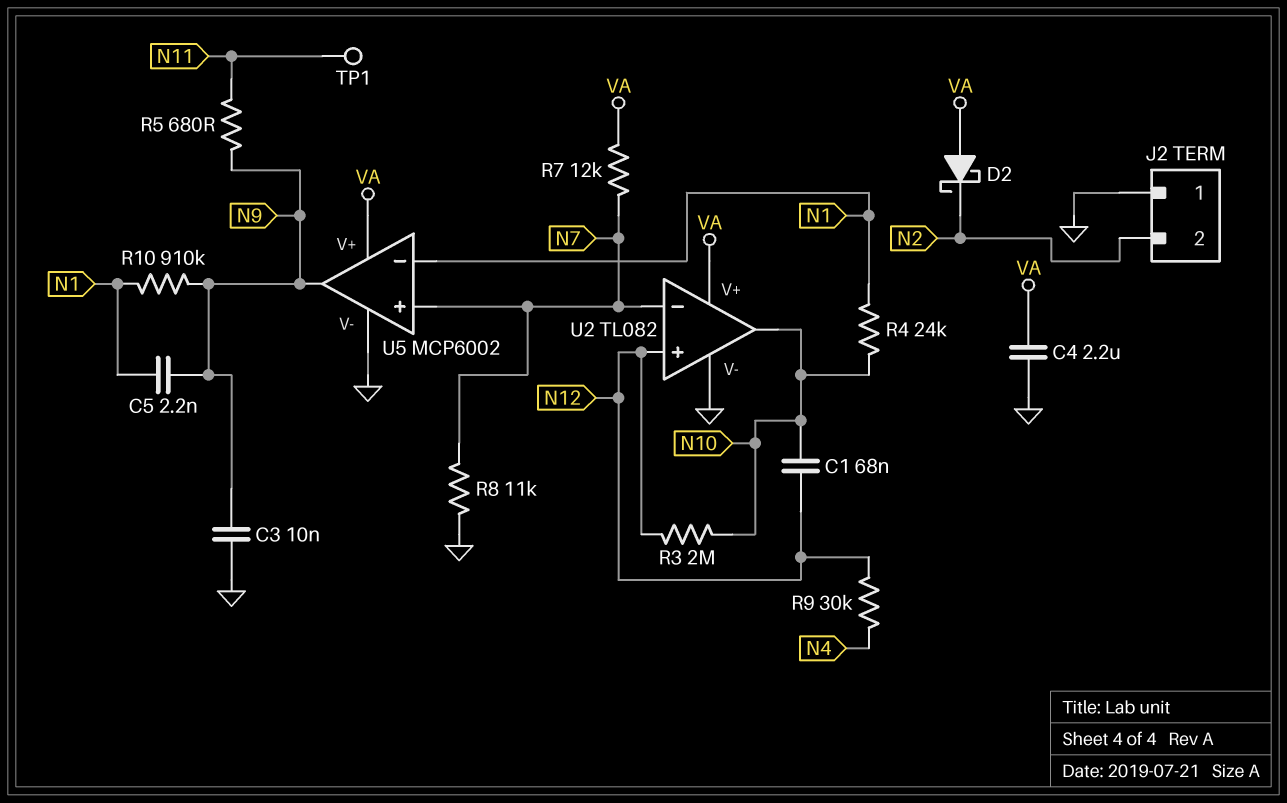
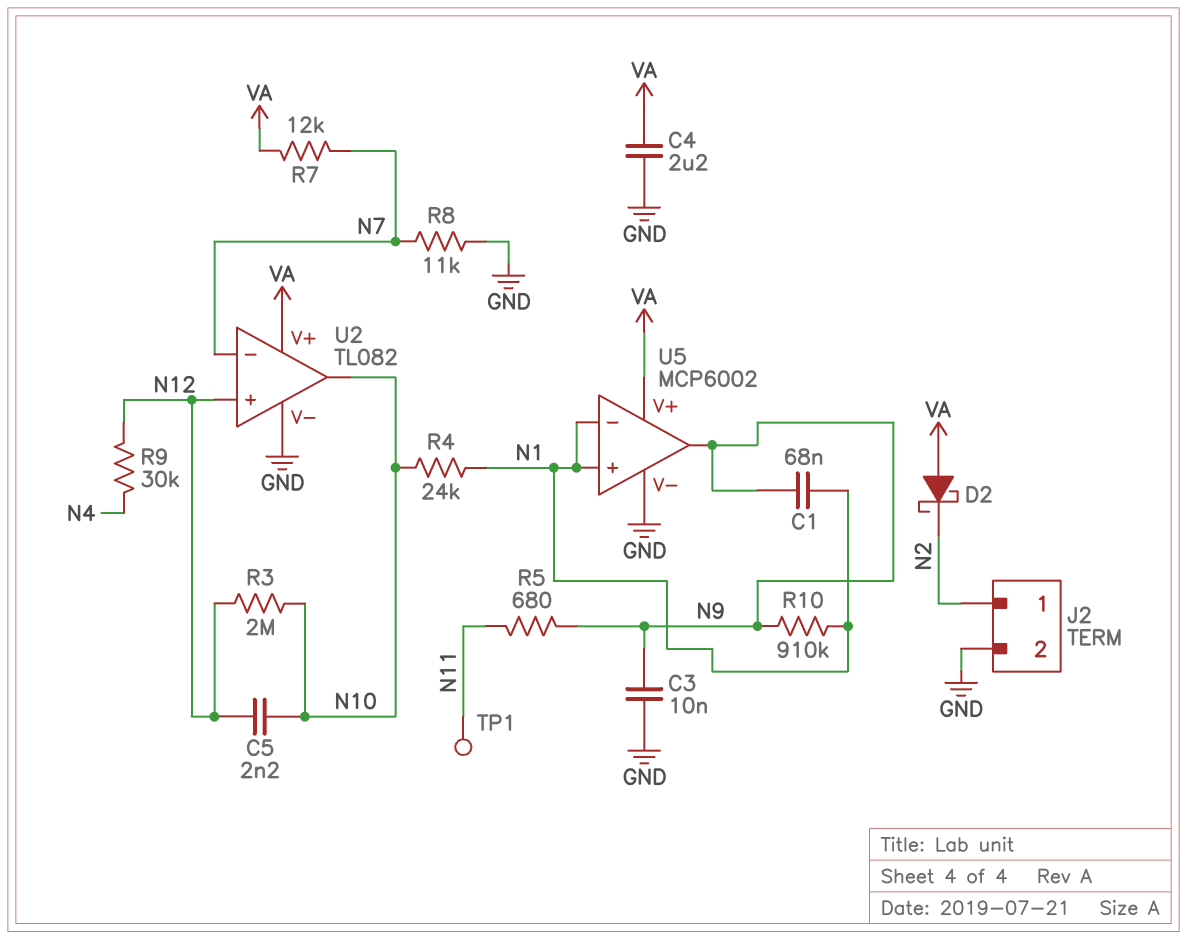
C1: 68nF (N10, N12) -> 68nF (N1, N9)
C5: 2.2nF (N1, N9) -> 2.2nF (N10, N12)
J2 pin 1: GND -> N2
J2 pin 2: N2 -> GND
U5 pin in+: N7 -> N1

